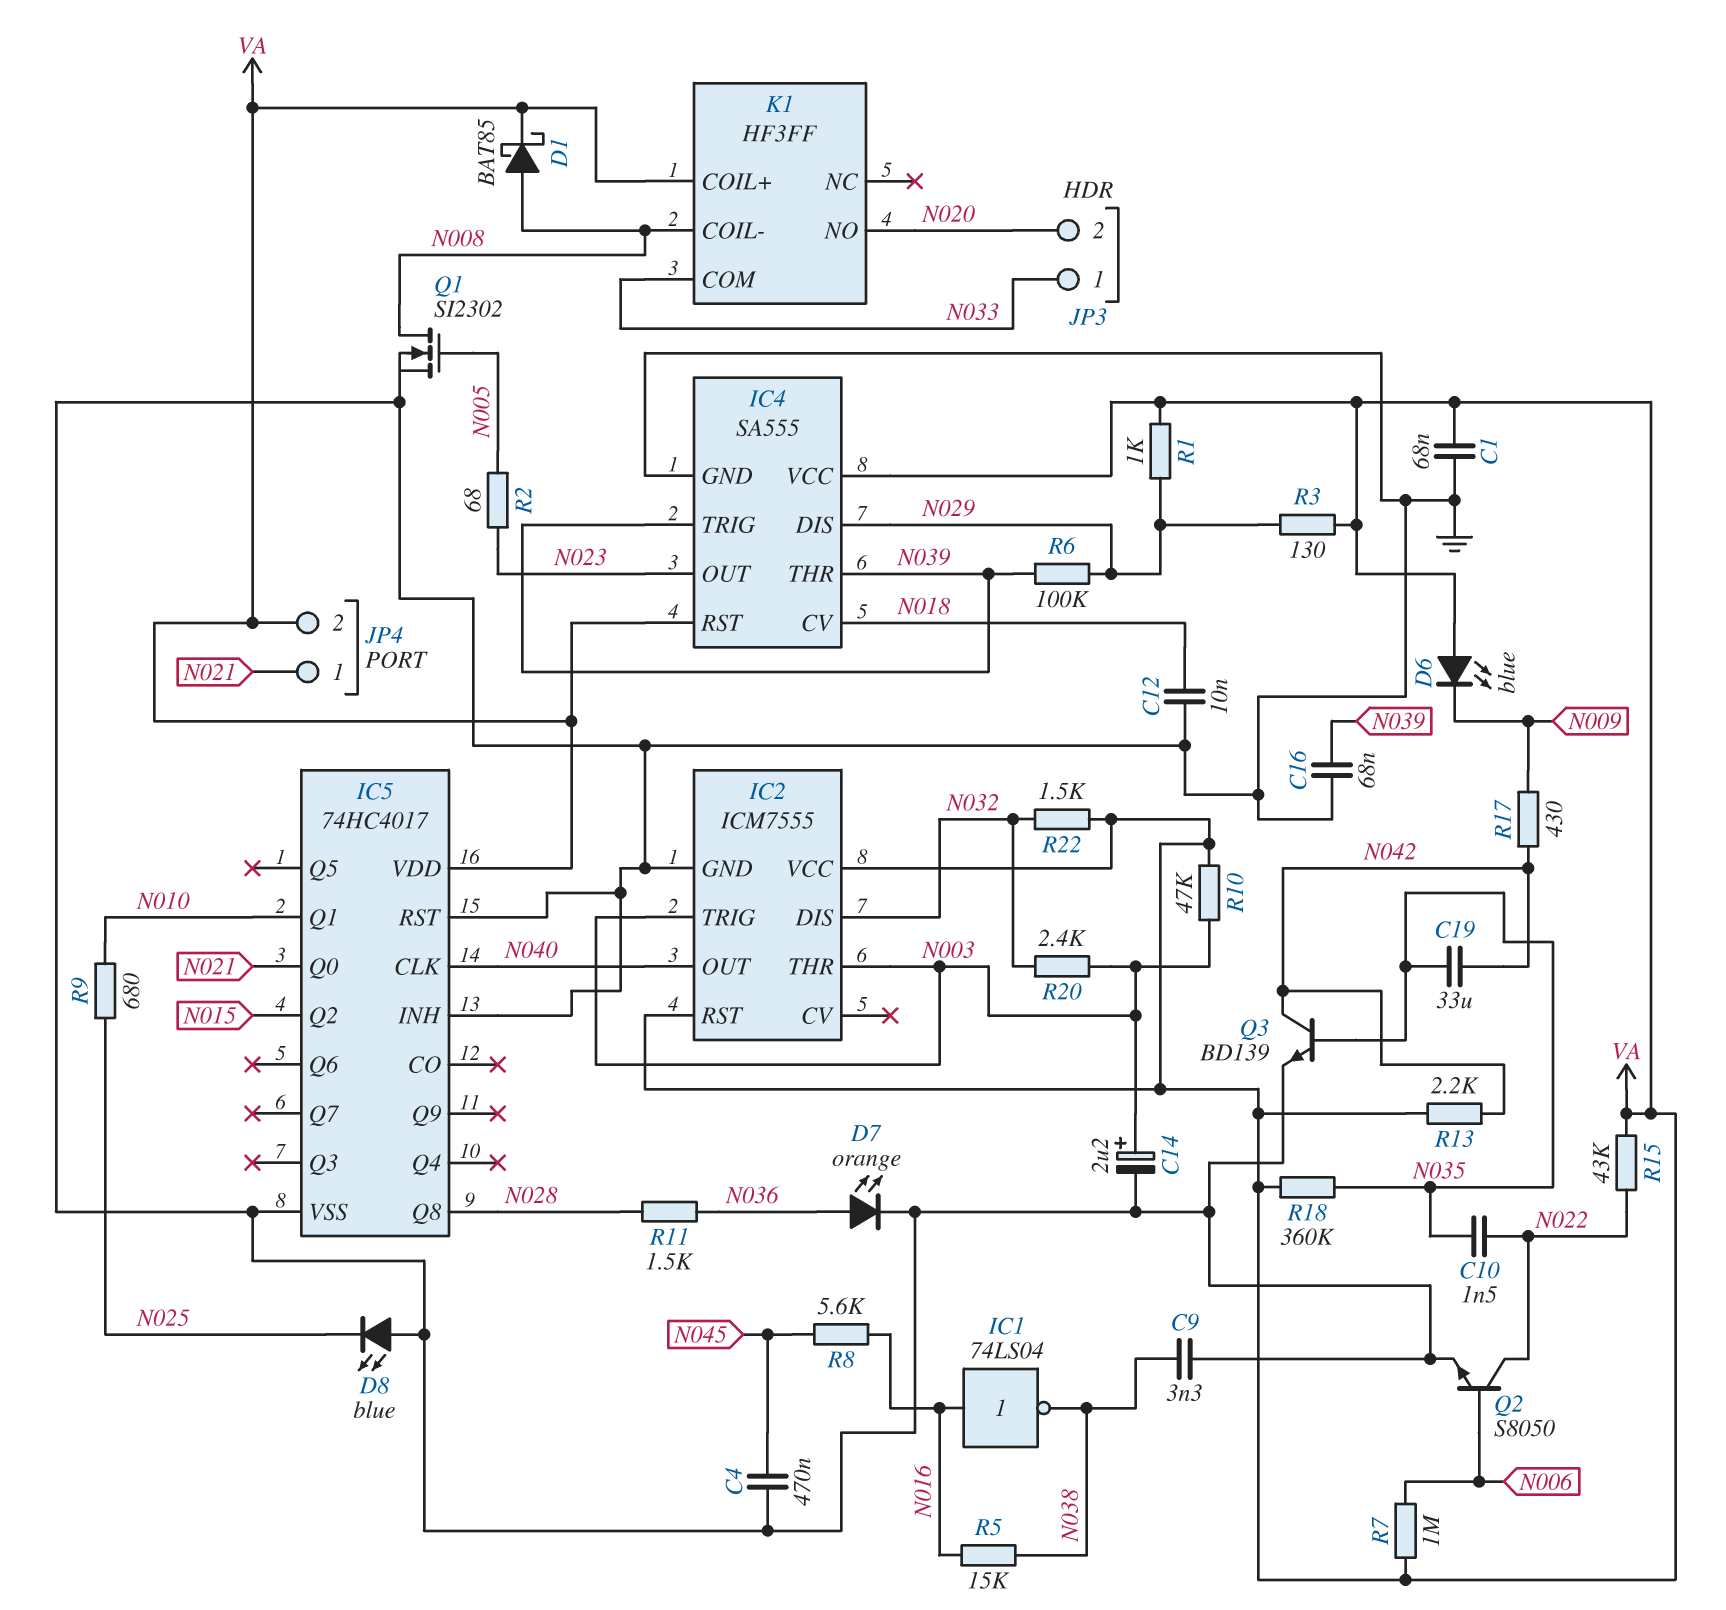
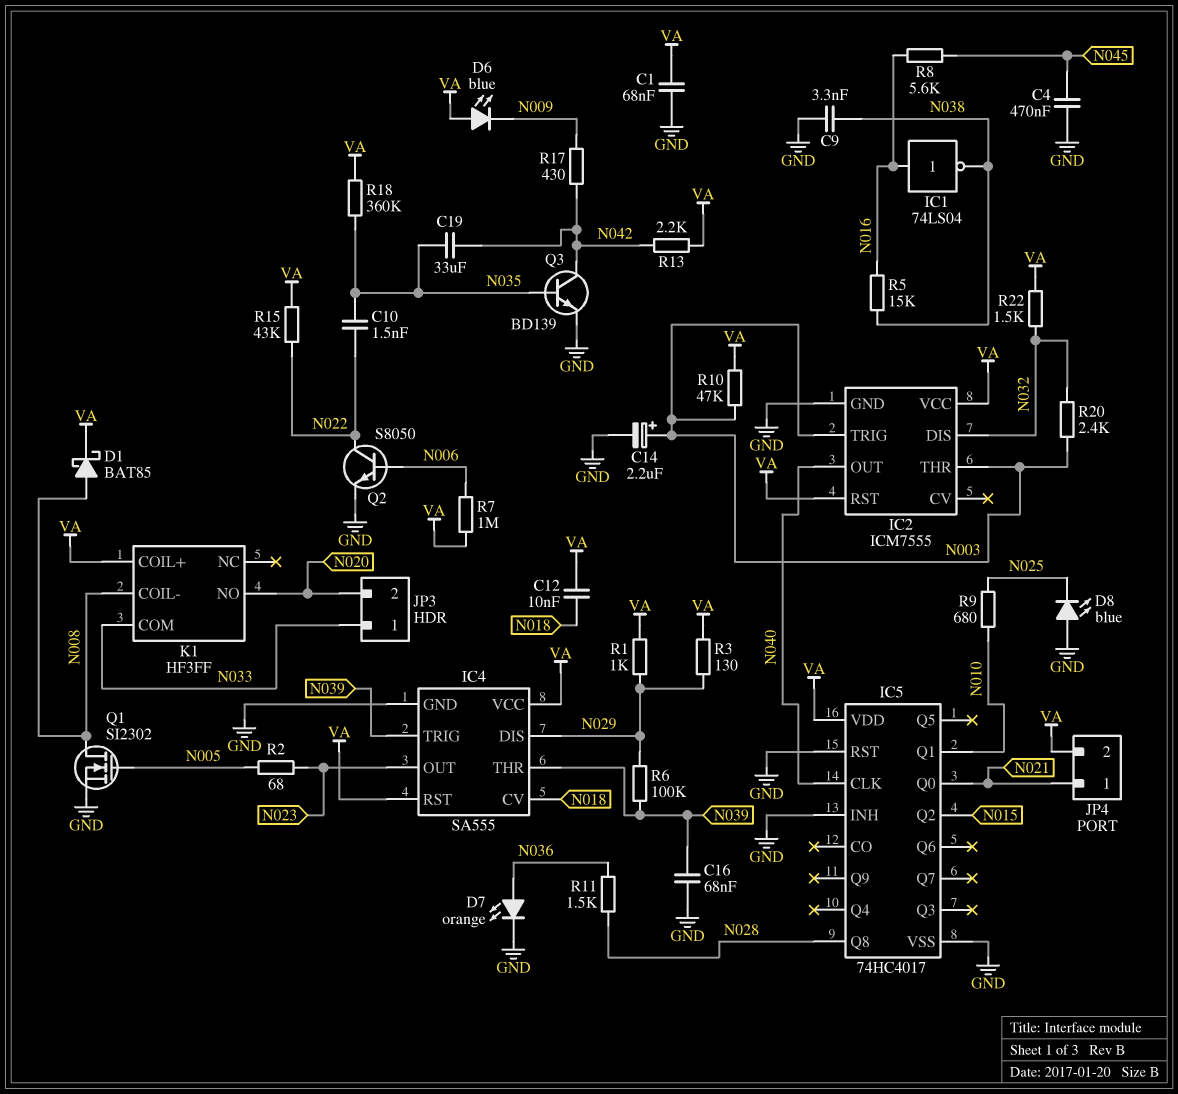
C12: 10nF (GND, N018) -> 10nF (N018, VA)

